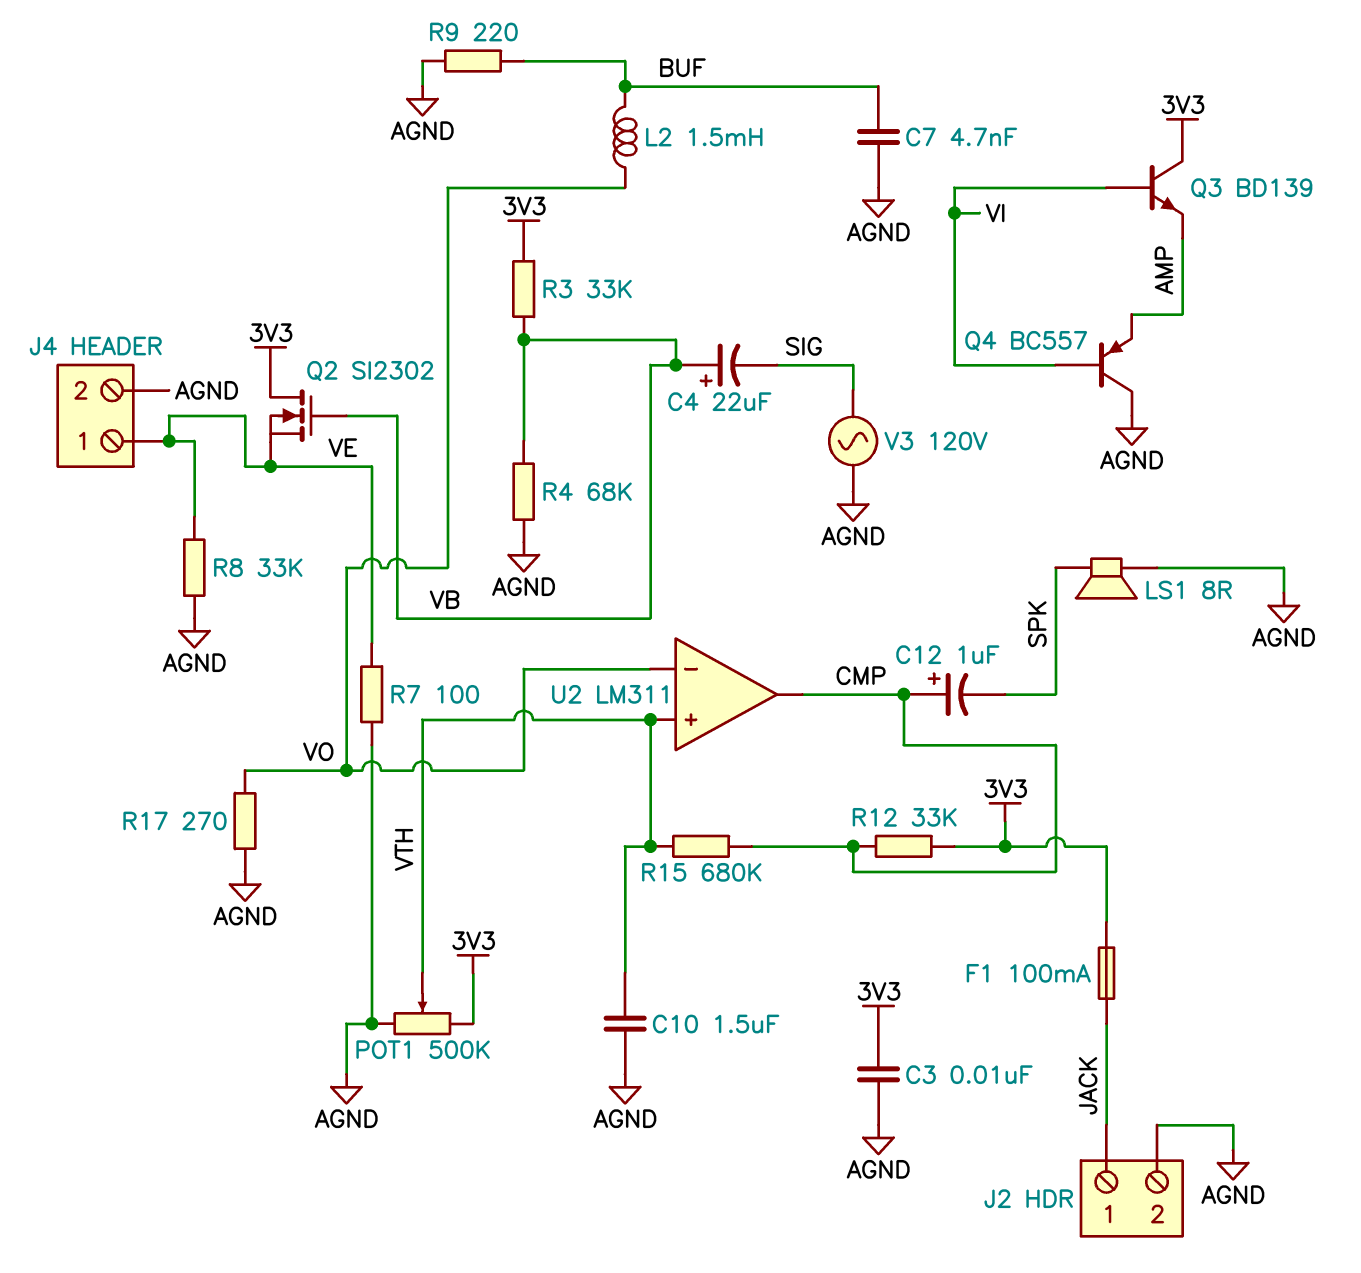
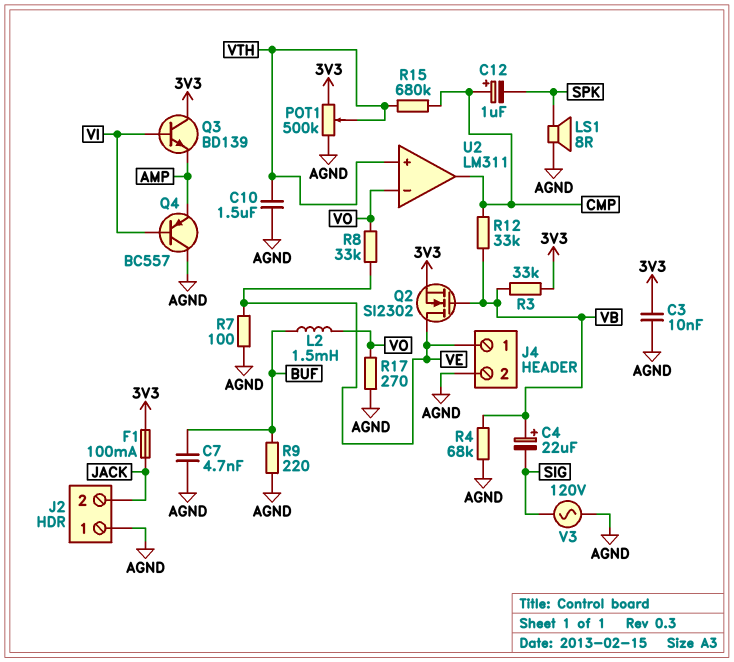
J2 pin 1: JACK -> AGND
J2 pin 2: AGND -> JACK
Q2: NMOS SI2302 (G VB, D 3V3, S VE) -> NMOS SI2302 (G VB, D VE, S 3V3)
R8: 33k (AGND, VE) -> 33k (VE, VO)
R12: 33k (3V3, CMP) -> 33k (CMP, VB)

